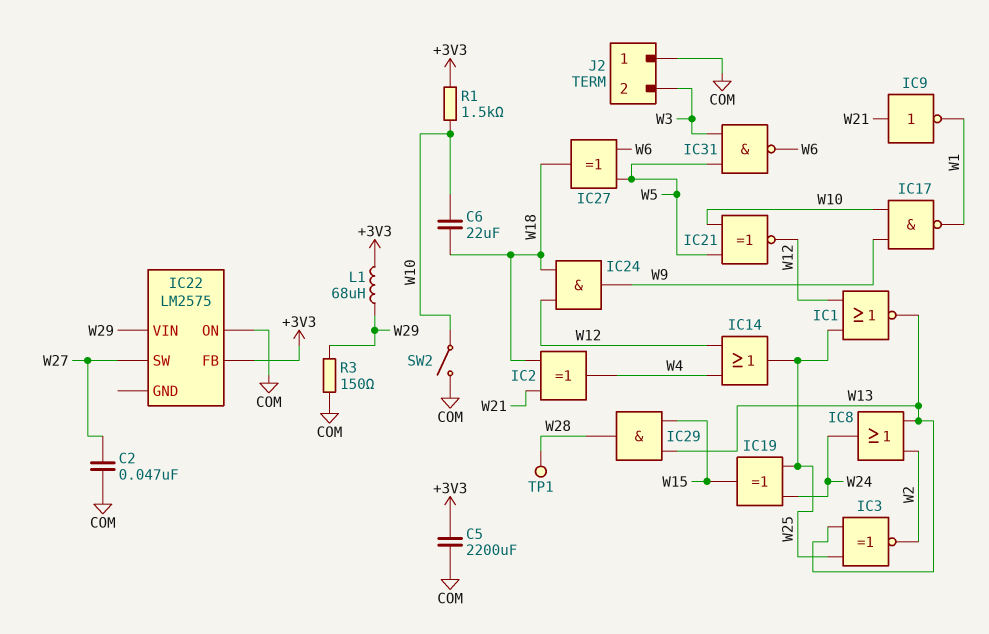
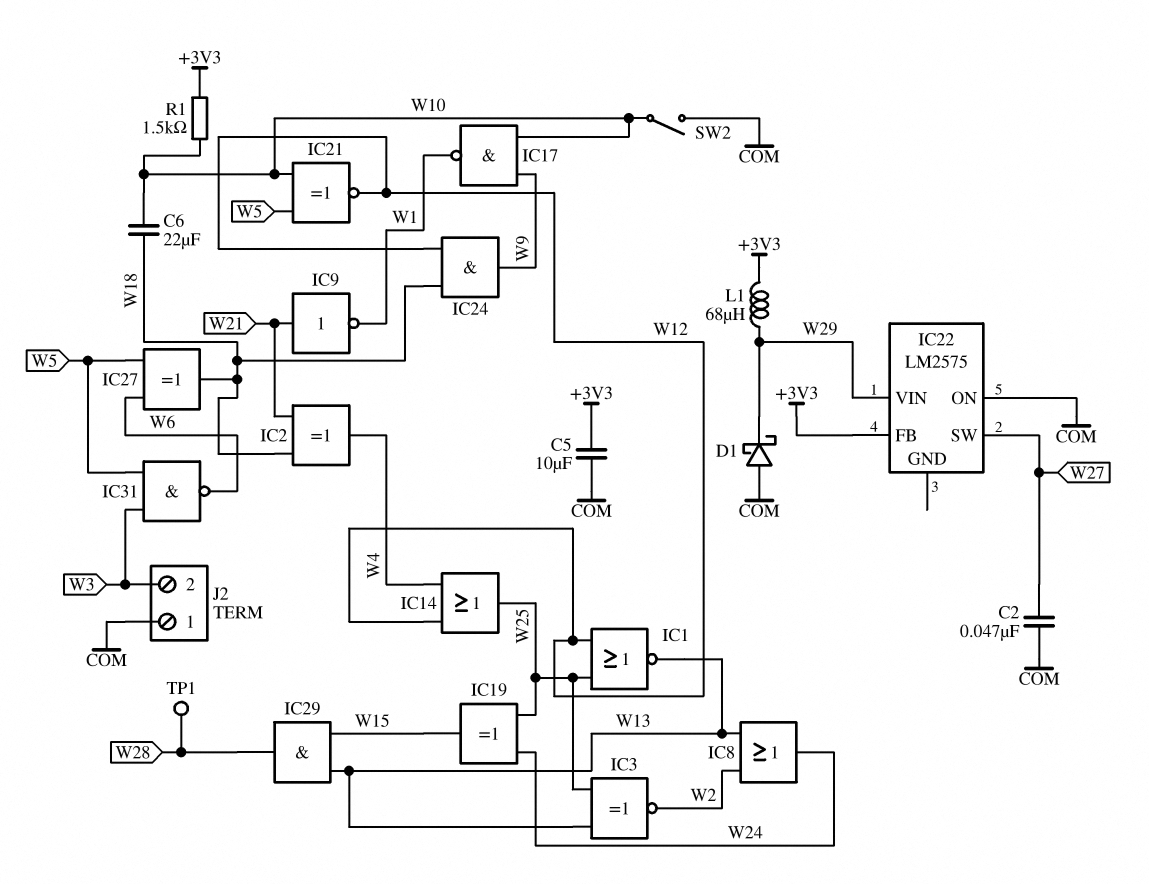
C5: 2200uF (+3V3, COM) -> 10uF (+3V3, COM)
D1: none -> schottky (A COM, K W29)
R3: 150 (COM, W29) -> none

